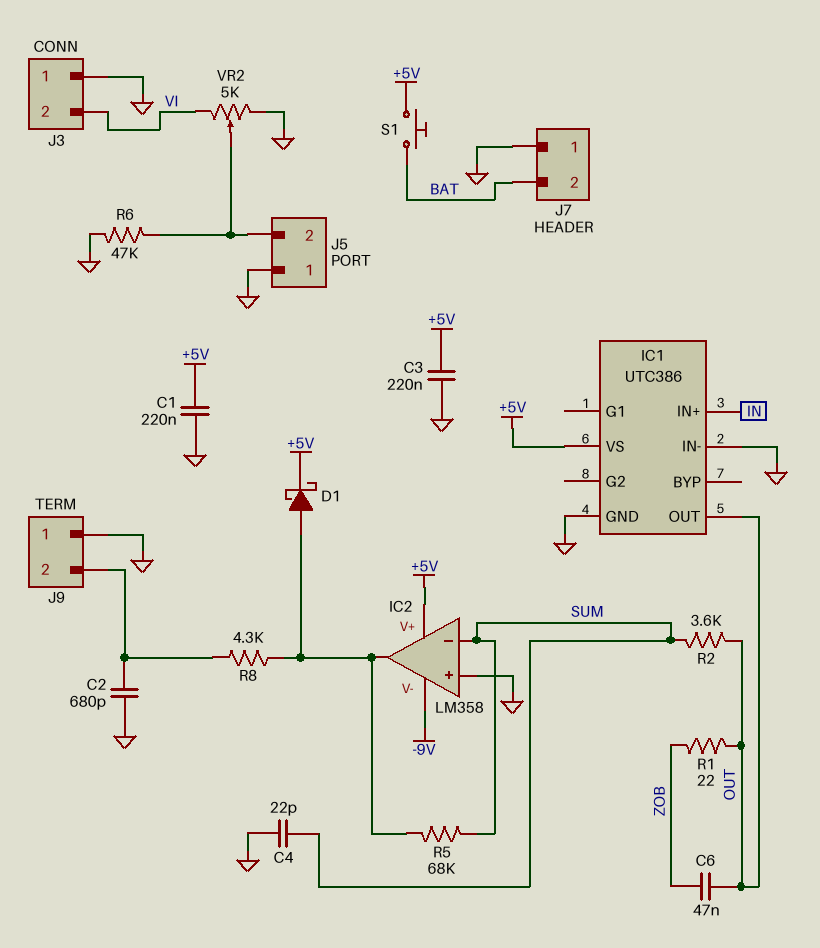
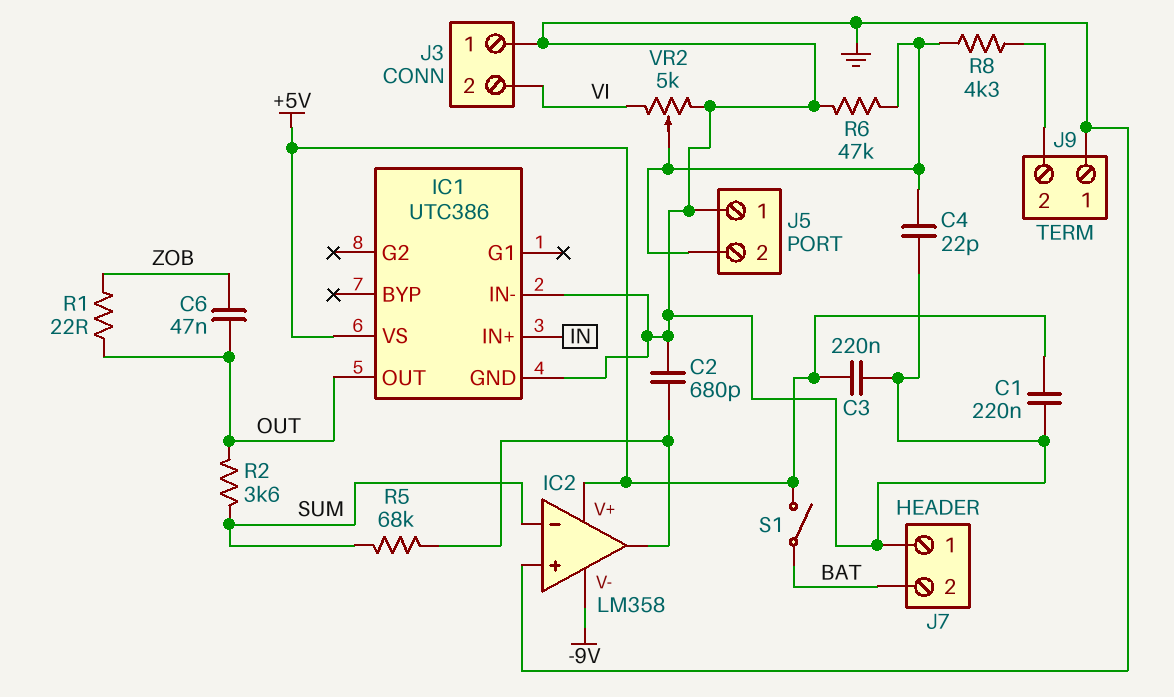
C2: 680pF (GND, J9/2) -> 680pF (GND, IC2/out)
C4: 22pF (GND, SUM) -> 22pF (GND, J5/2)
D1: schottky (A IC2/out, K +5V) -> none
R8: 4.3k (IC2/out, J9/2) -> 4.3k (J5/2, J9/2)
S1: button (+5V, BAT) -> switch (+5V, BAT)

